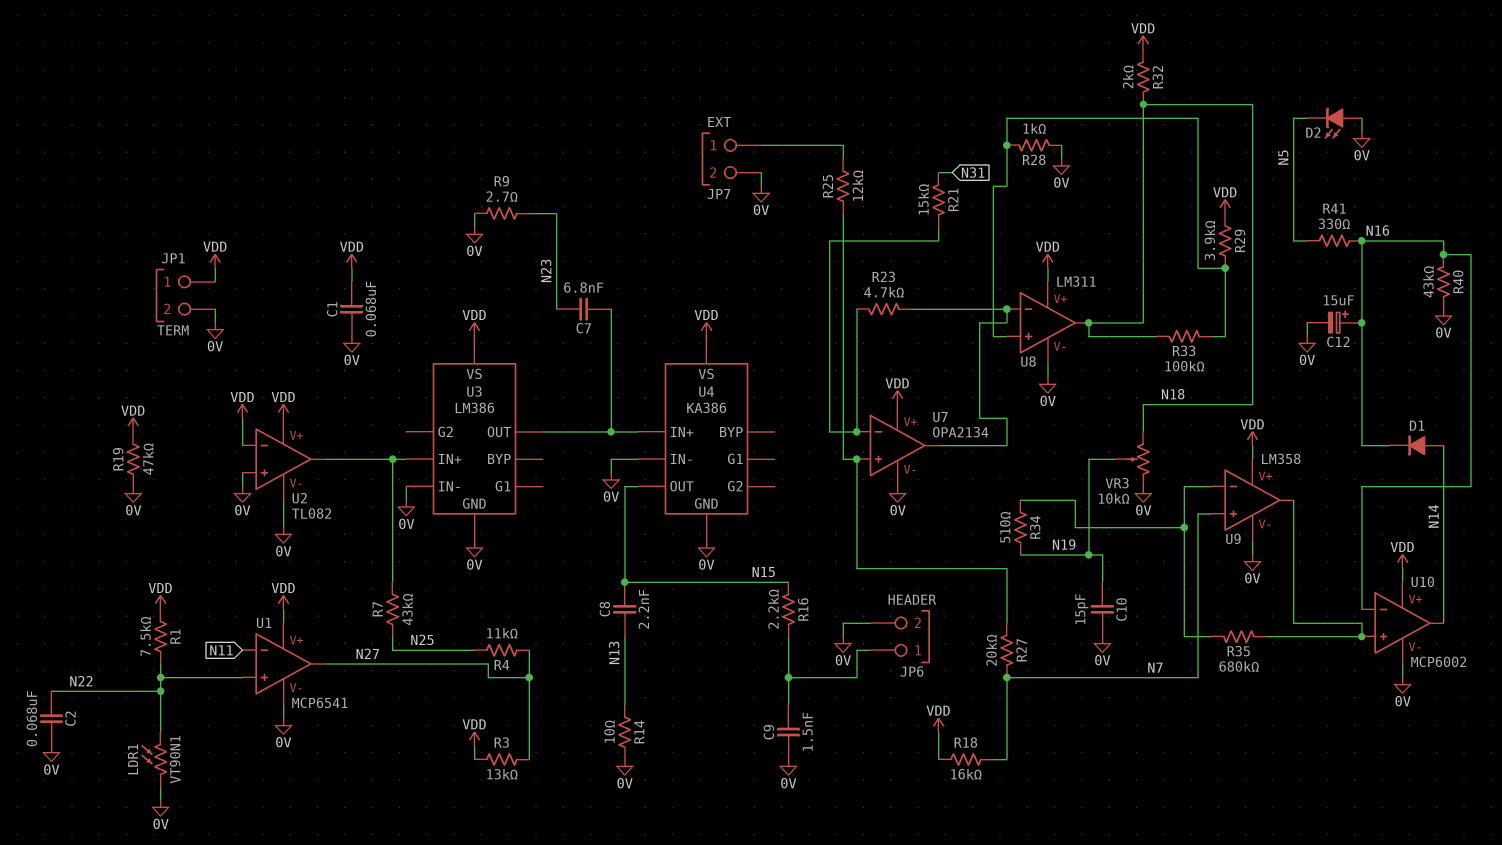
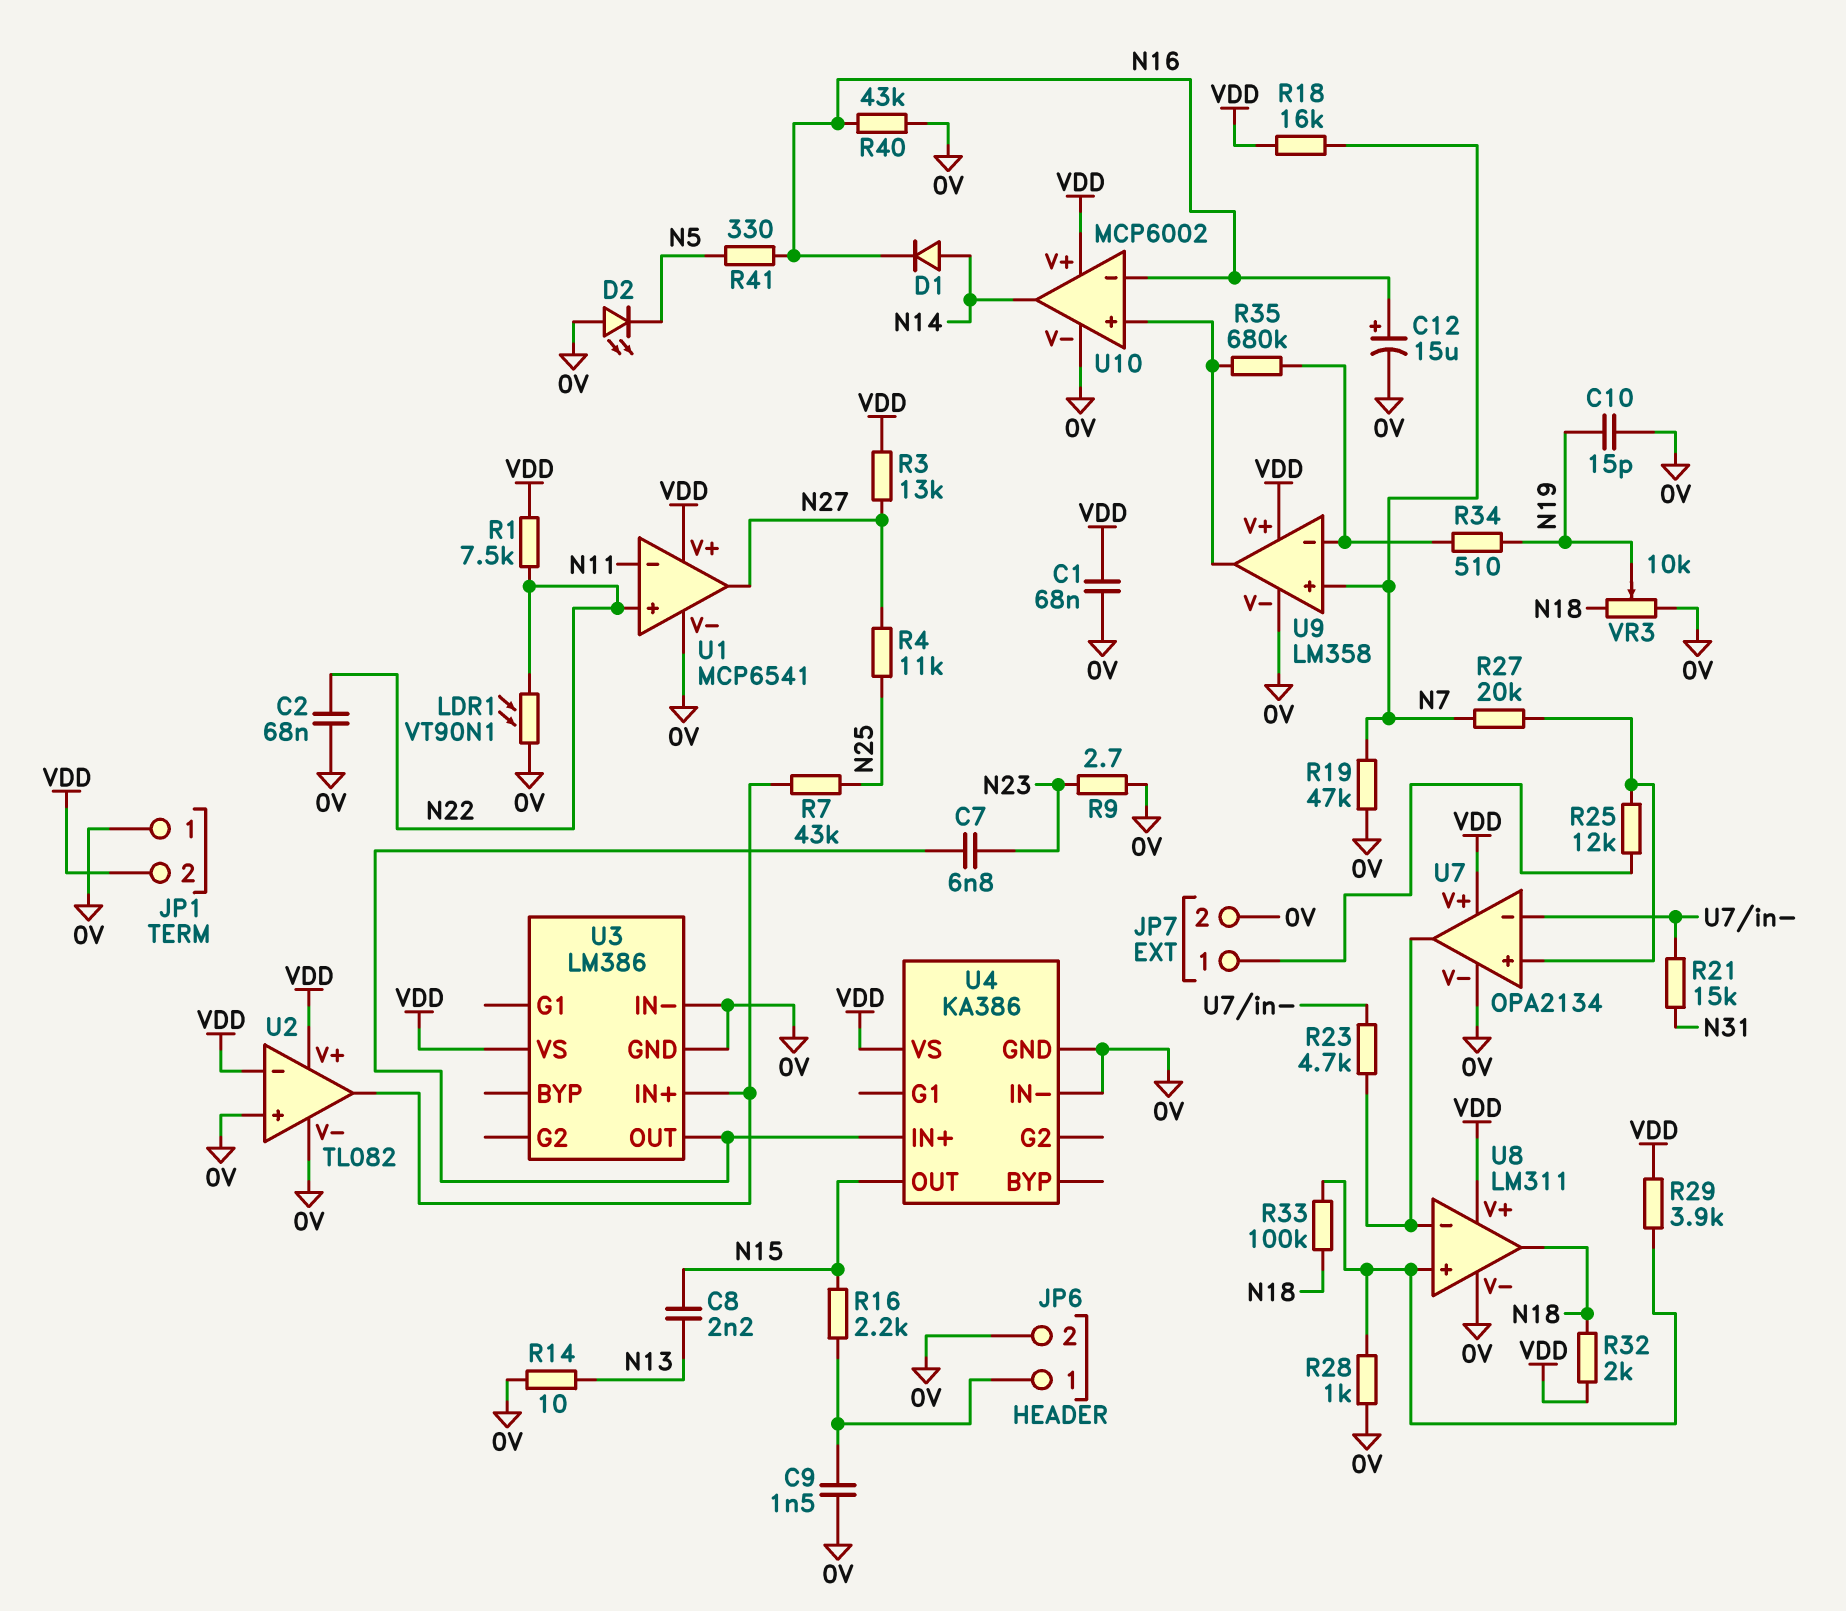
JP1 pin 1: VDD -> 0V
JP1 pin 2: 0V -> VDD
R19: 47k (0V, VDD) -> 47k (0V, N7)

